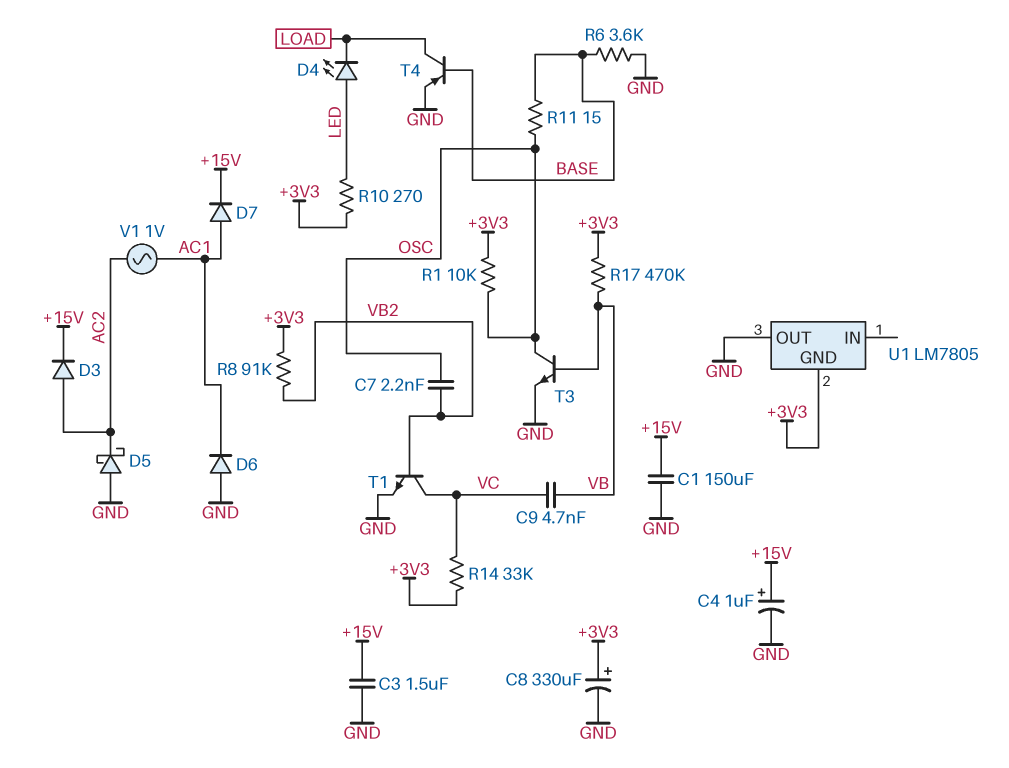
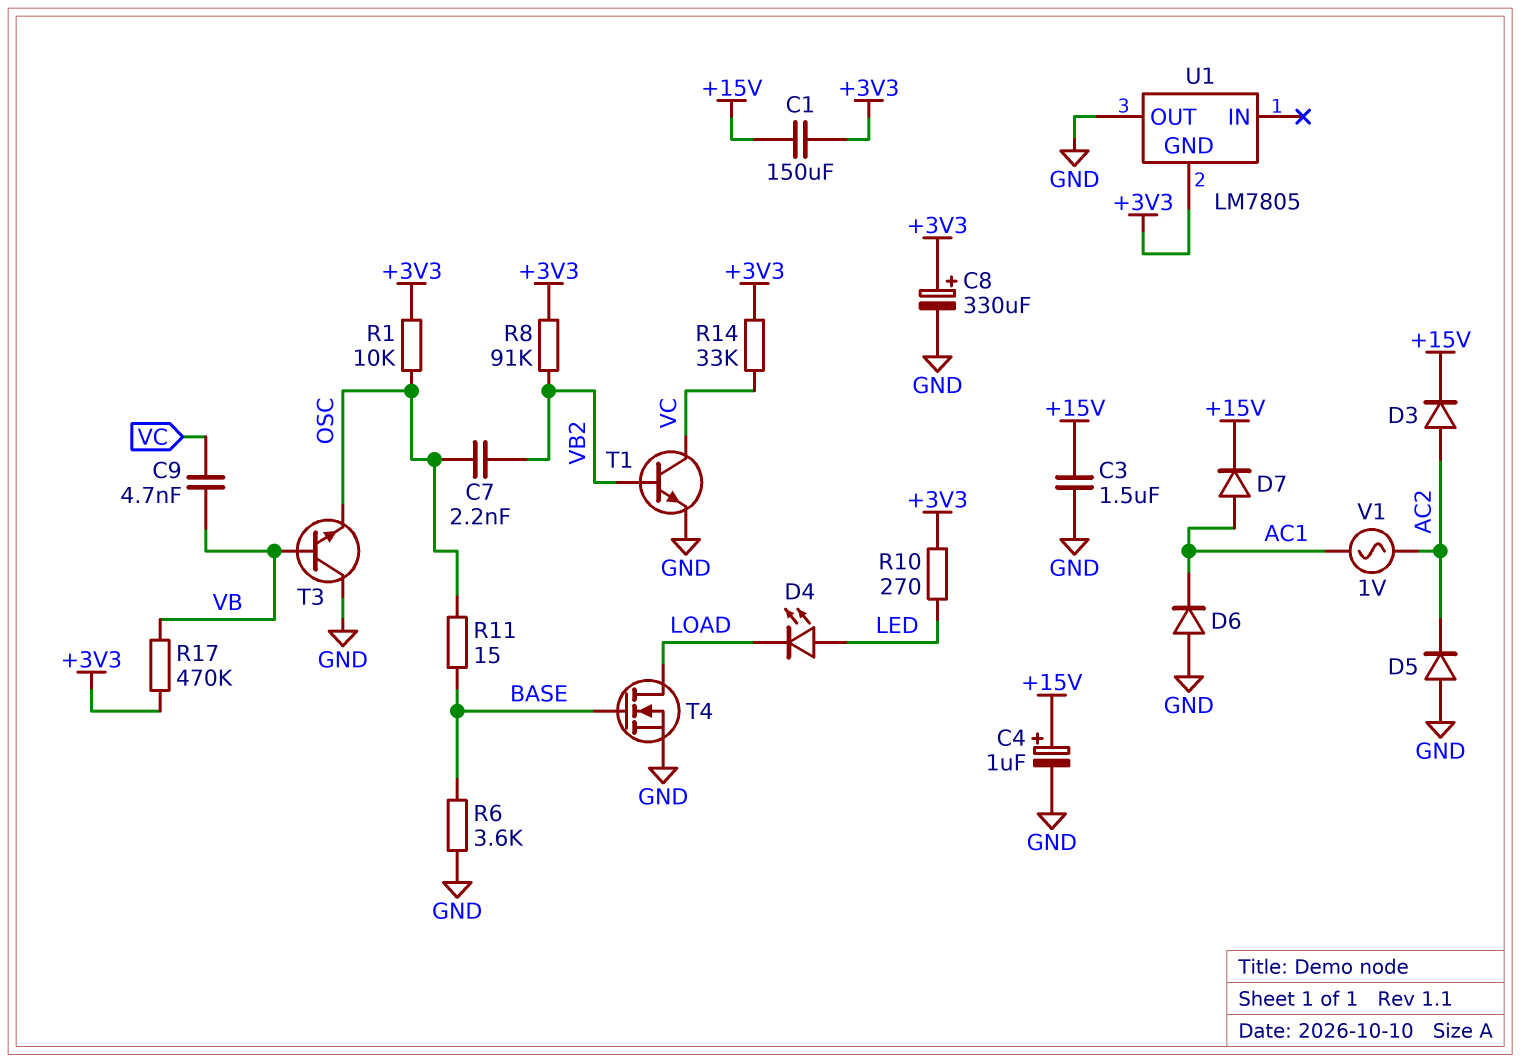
C1: 150uF (+15V, GND) -> 150uF (+3V3, +15V)
D5: schottky (A GND, K AC2) -> diode (A GND, K AC2)
T3: NPN (B VB, C OSC, E GND) -> NPN (B VB, C GND, E OSC)
T4: PNP (B BASE, C LOAD, E GND) -> NMOS (G BASE, D LOAD, S GND)

